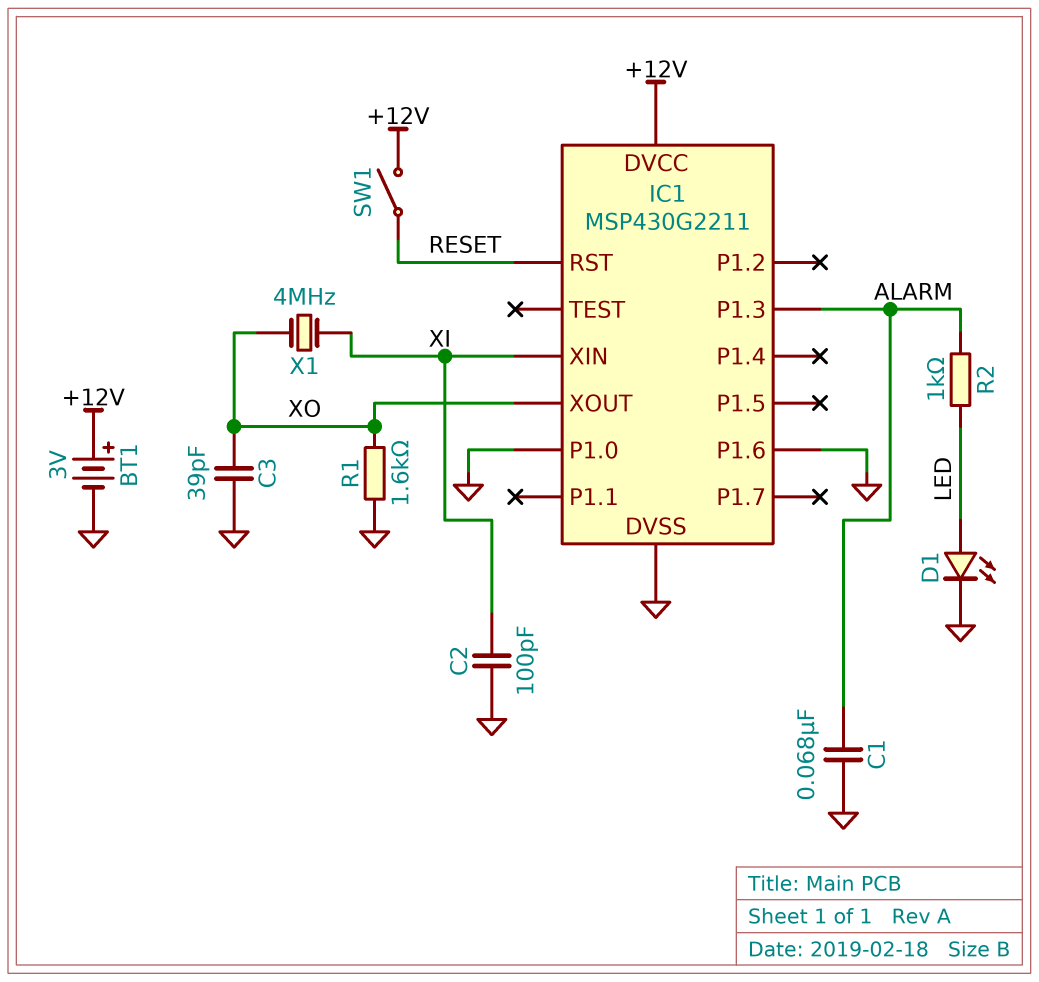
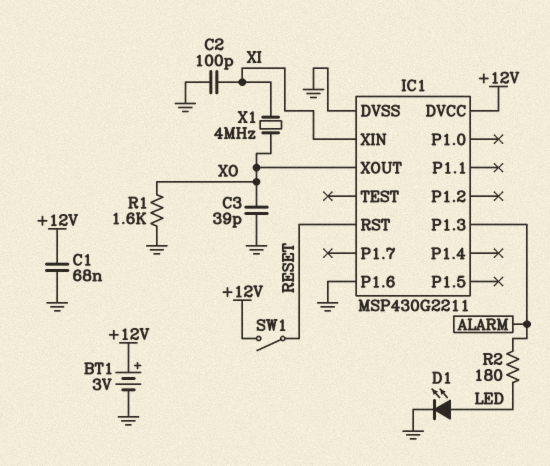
C1: 68nF (ALARM, GND) -> 68nF (+12V, GND)
IC1 pin P1.0: GND -> none
R2: 1k (ALARM, LED) -> 180 (ALARM, LED)

